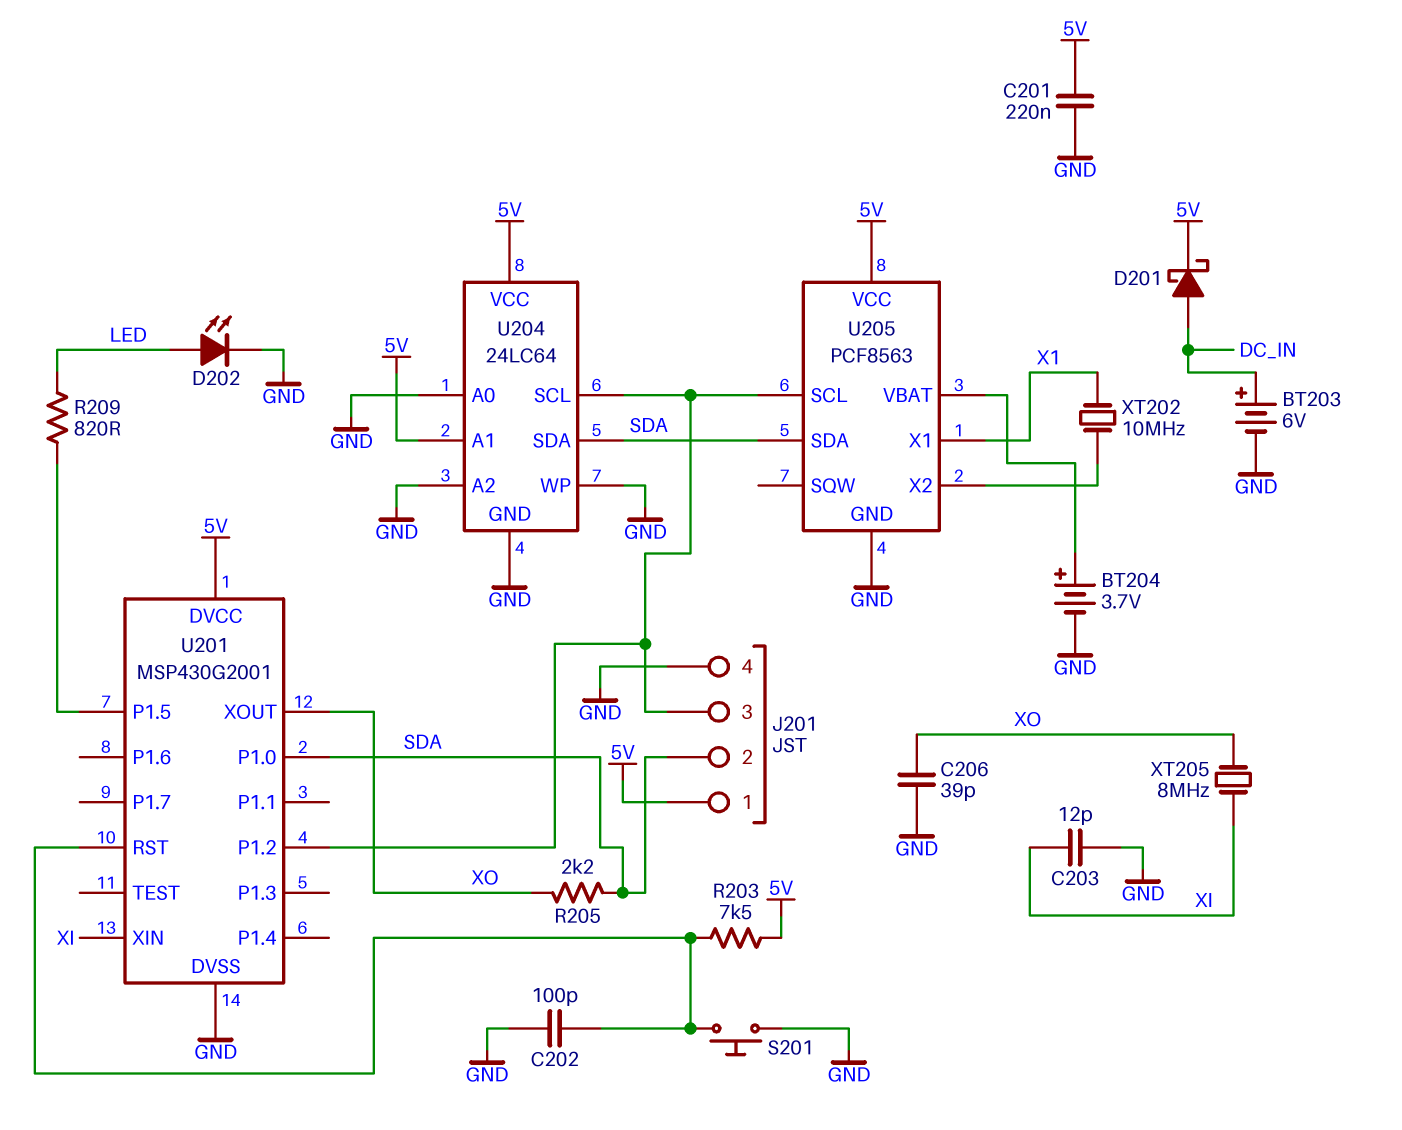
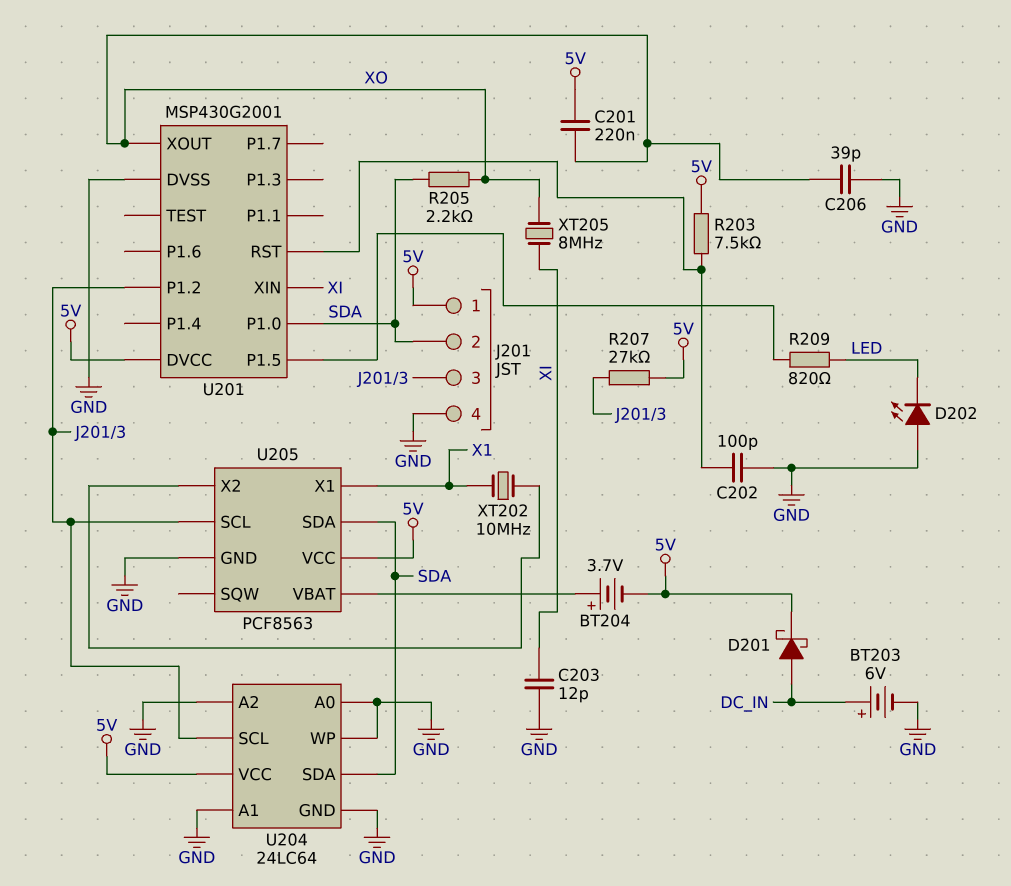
BT204: 3.7V (plus U205/VBAT, minus GND) -> 3.7V (plus U205/VBAT, minus 5V)
C201: 220nF (5V, GND) -> 220nF (5V, XO)
D202: LED (A LED, K GND) -> LED (A GND, K LED)
R207: none -> 27k (5V, J201/3)
S201: button (GND, U201/RST) -> none
U204 pin A1: 5V -> GND

